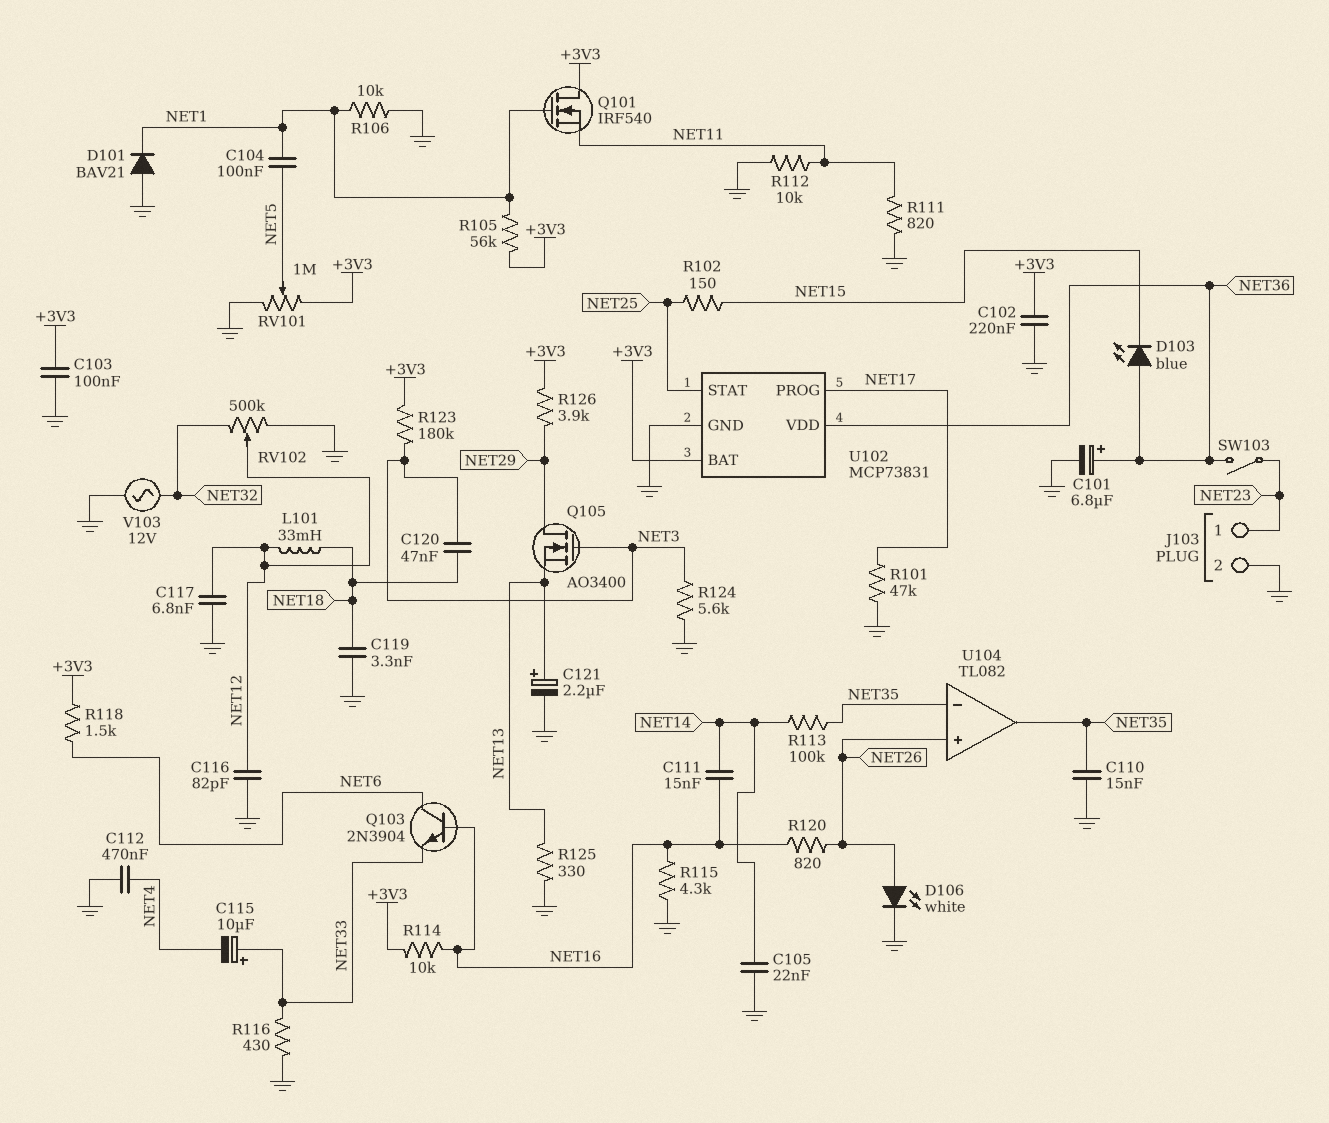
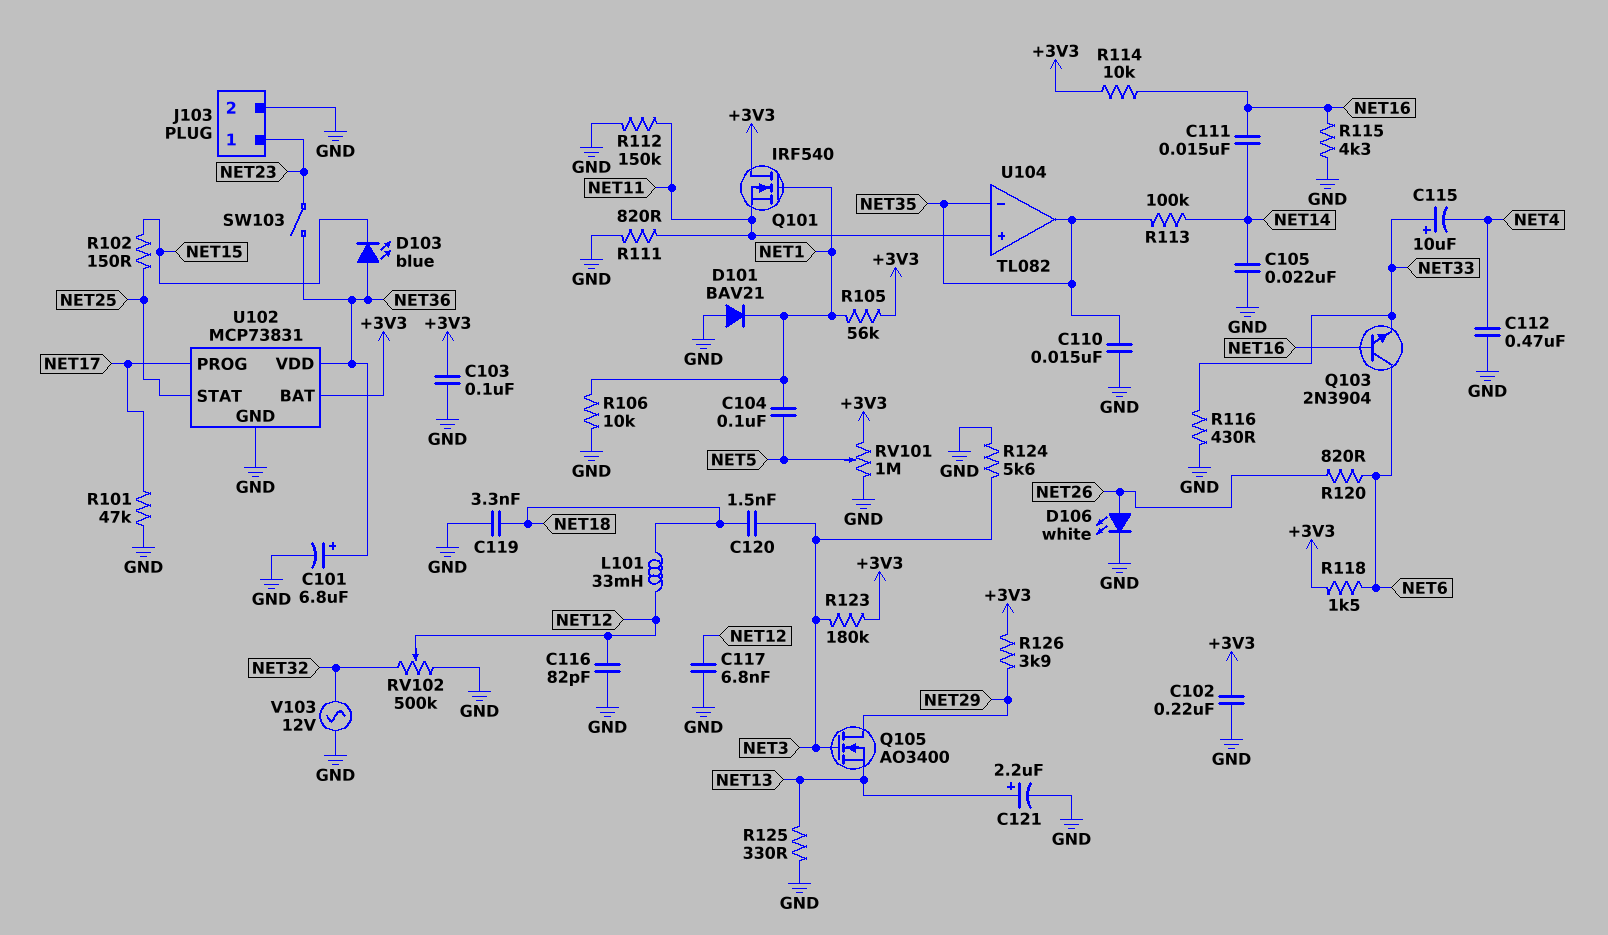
C120: 47nF (NET3, NET18) -> 1.5nF (NET3, NET18)
R112: 10k (GND, NET11) -> 150k (GND, NET11)
R120: 820 (NET16, NET26) -> 820 (NET6, NET26)
U104 pin in+: NET26 -> NET11

